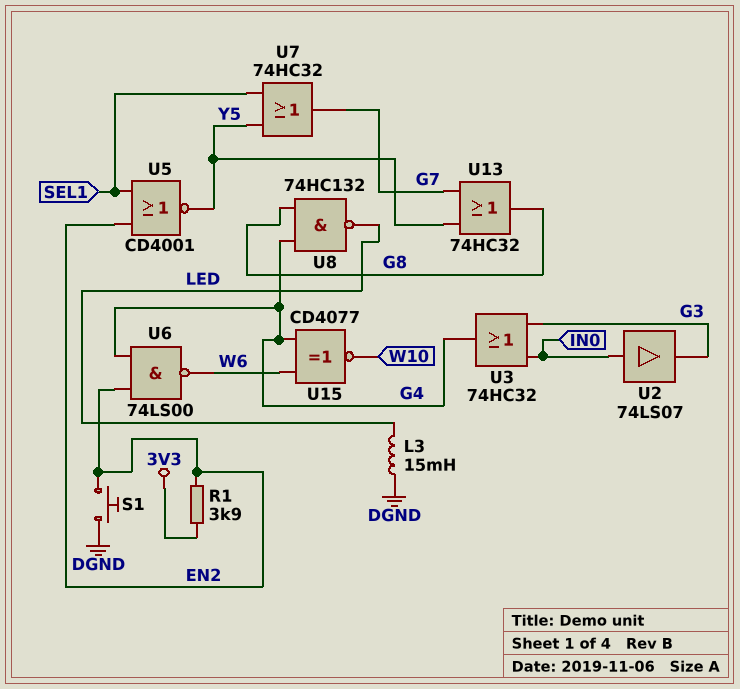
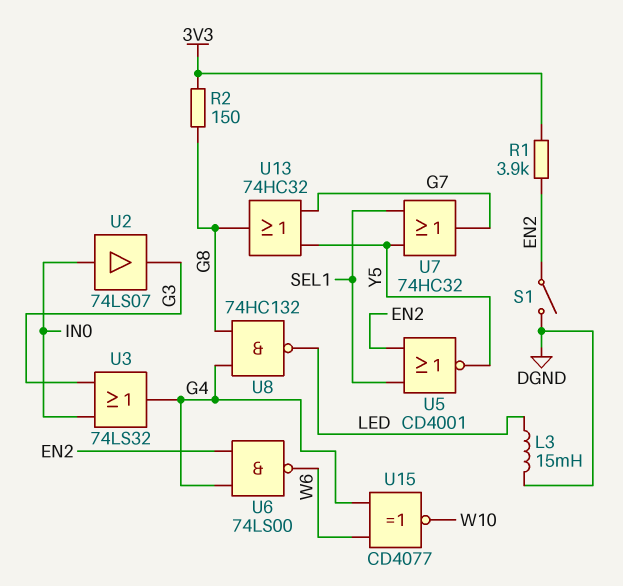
R2: none -> 150 (3V3, G8)
S1: button (DGND, EN2) -> switch (DGND, EN2)
U3: OR 74HC32 (in G3, in IN0, out G4) -> OR 74LS32 (in G3, in IN0, out G4)

